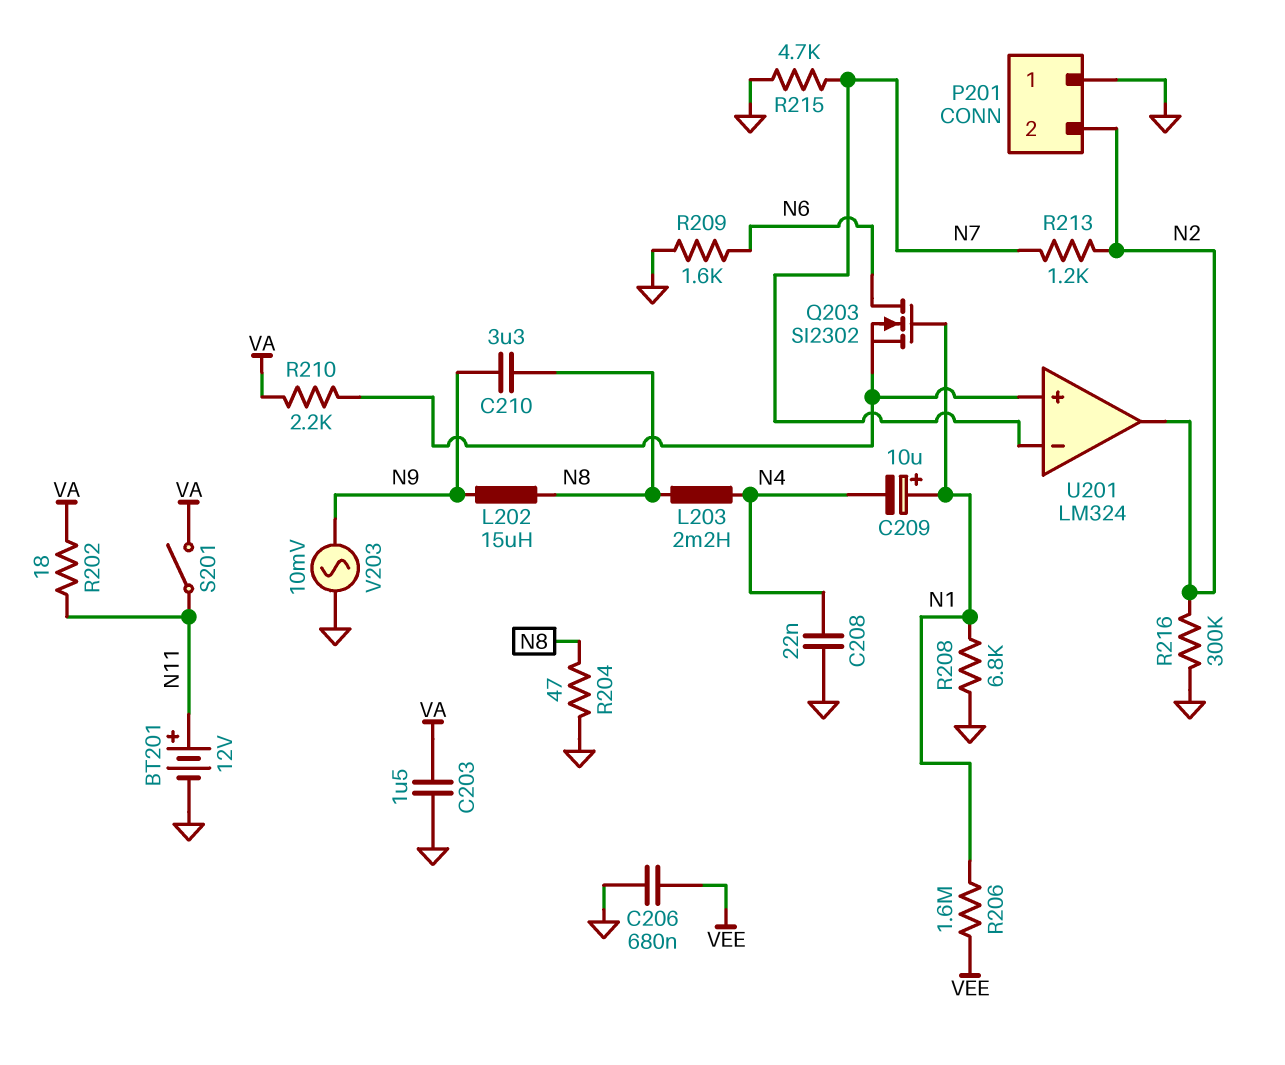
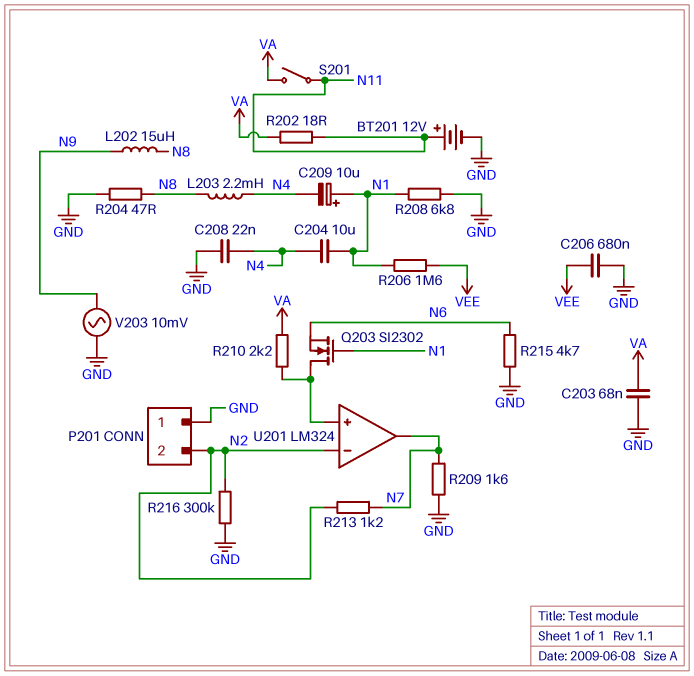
C203: 1.5uF (GND, VA) -> 68nF (GND, VA)
C204: none -> 10uF (N1, N4)
C210: 3.3uF (N8, N9) -> none
Q203: NMOS SI2302 (G N1, D N6, S U201/in+) -> NMOS SI2302 (G N1, D U201/in+, S N6)
R209: 1.6k (GND, N6) -> 1.6k (GND, N7)
R215: 4.7k (GND, N7) -> 4.7k (GND, N6)
U201 pin in-: N7 -> N2
U201 pin out: N2 -> N7

